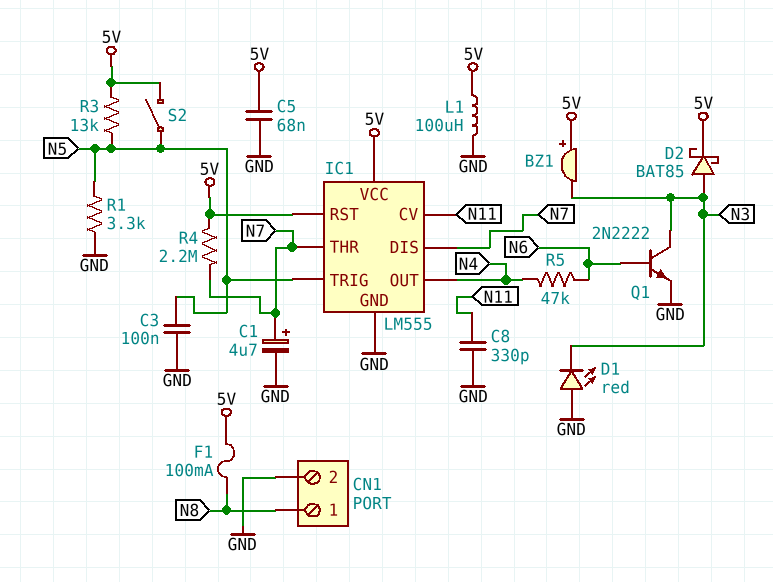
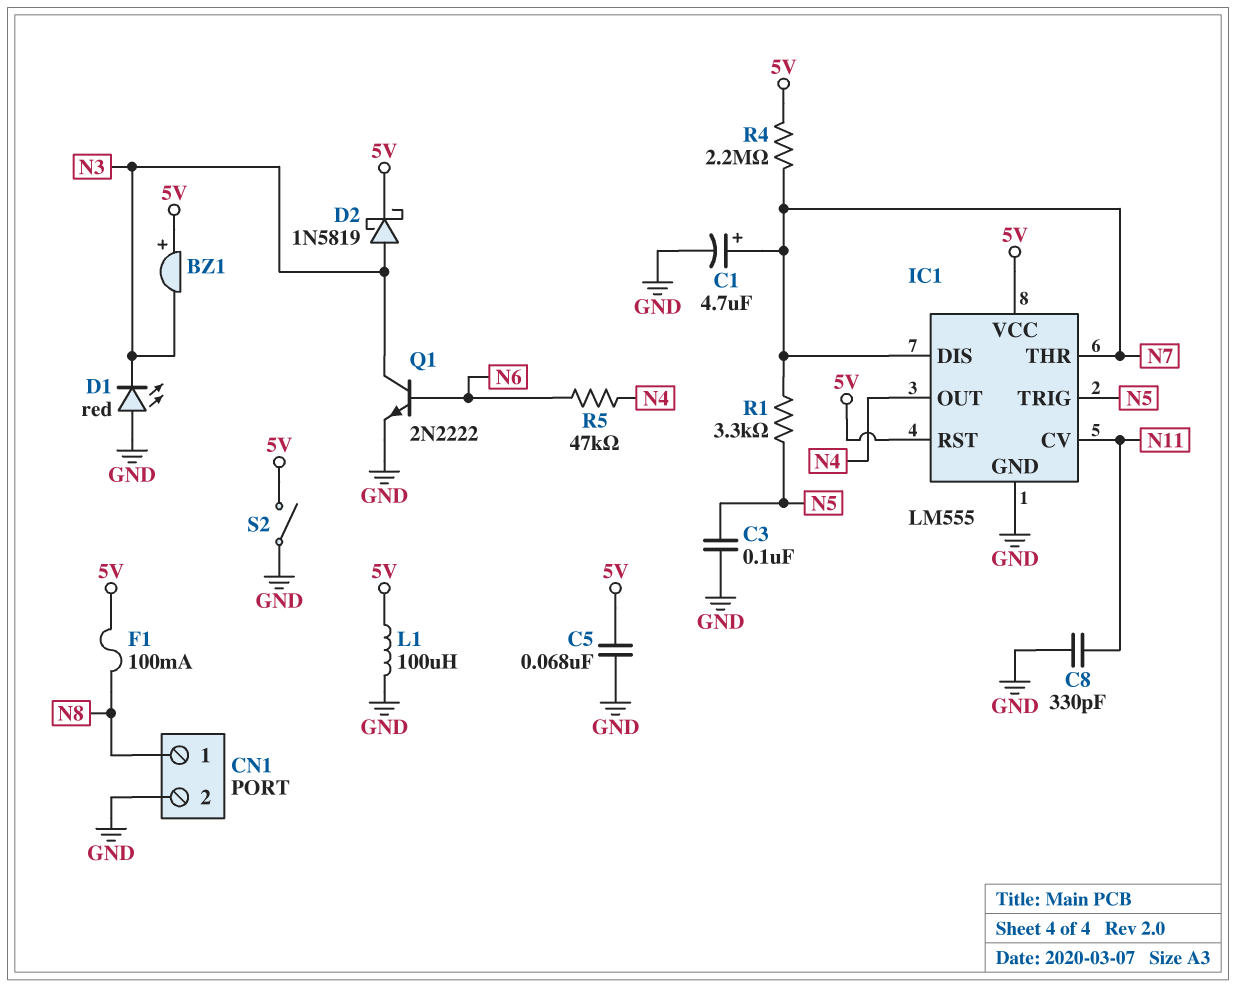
D2: schottky BAT85 (A N3, K 5V) -> schottky 1N5819 (A N3, K 5V)
R1: 3.3k (GND, N5) -> 3.3k (N5, N7)
R3: 13k (5V, N5) -> none
S2: switch (5V, N5) -> switch (5V, GND)

